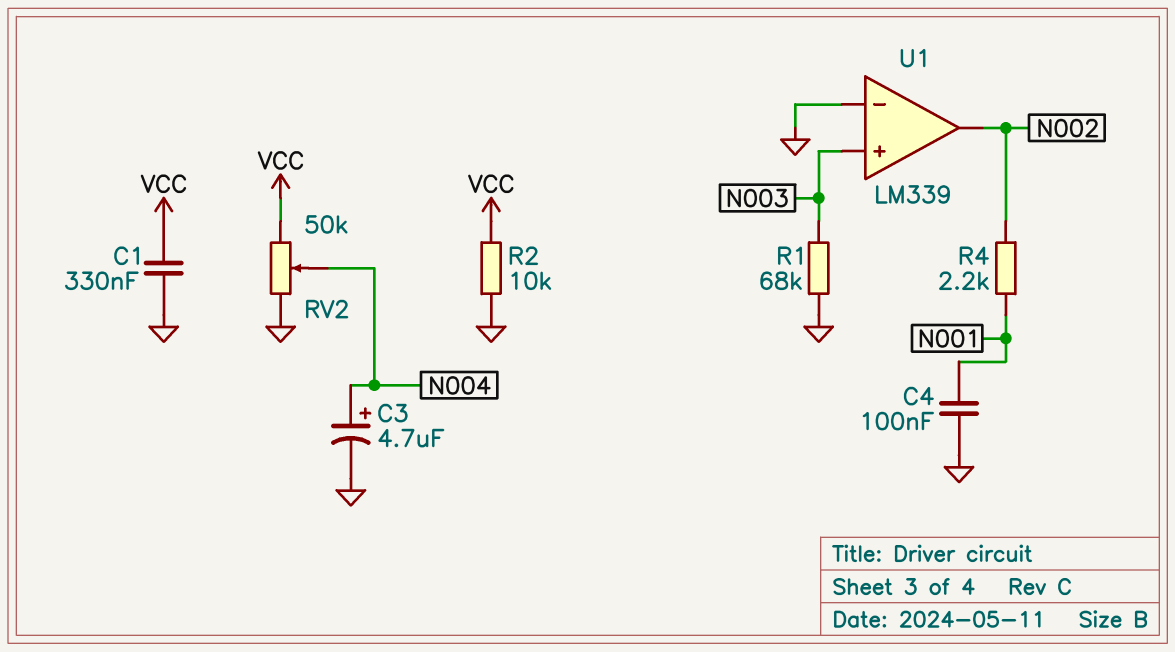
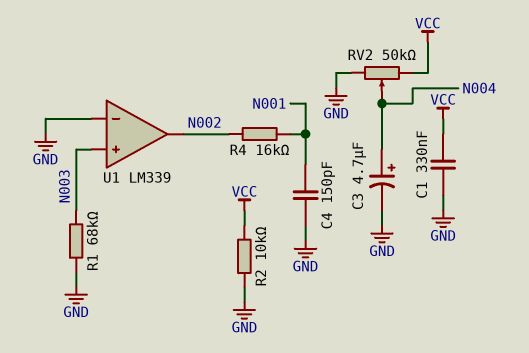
C4: 100nF (GND, N001) -> 150pF (GND, N001)
R4: 2.2k (N001, N002) -> 16k (N001, N002)

